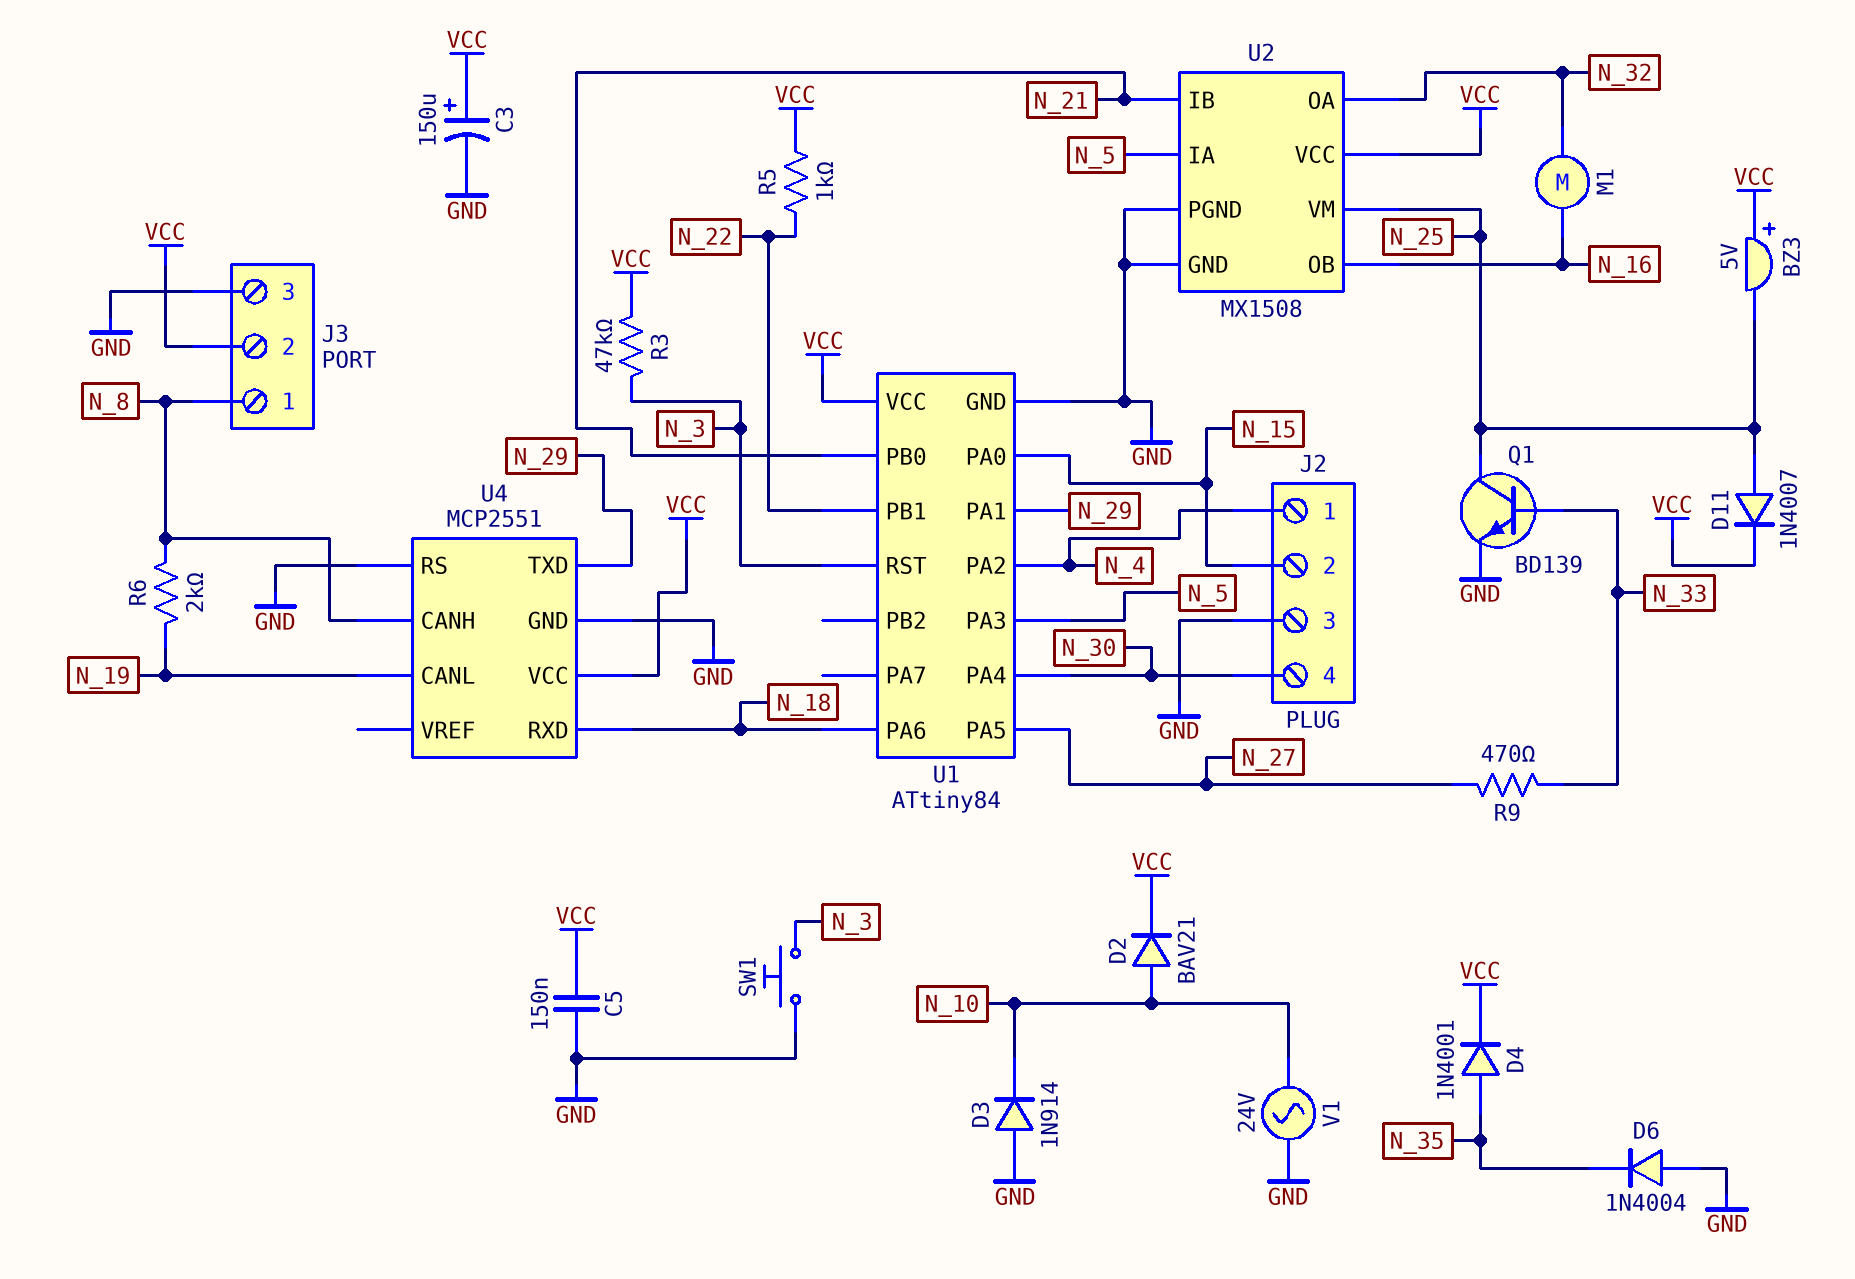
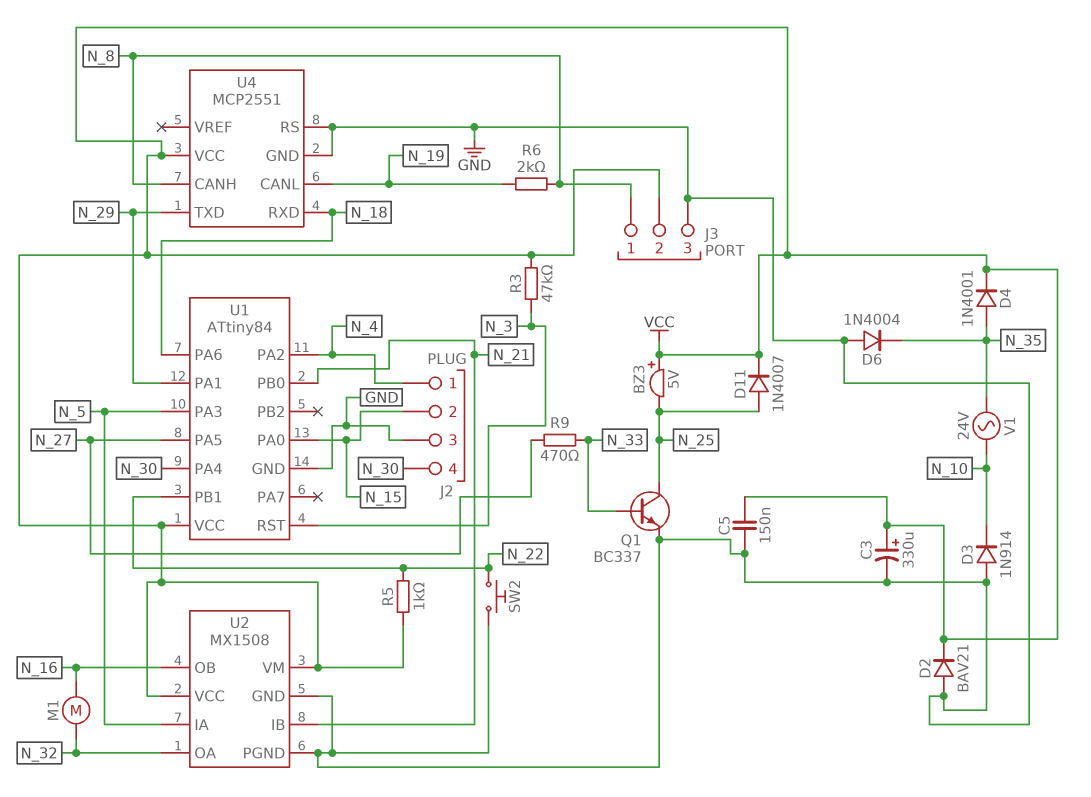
C3: 150uF (plus VCC, minus GND) -> 330uF (plus VCC, minus GND)
D2: diode BAV21 (A N_10, K VCC) -> diode BAV21 (A GND, K VCC)
Q1: NPN BD139 (B N_33, C N_25, E GND) -> NPN BC337 (B N_33, C N_25, E GND)
SW1: button (GND, N_3) -> none
SW2: none -> button (GND, N_22)
U2 pin VM: N_25 -> VCC
V1: AC 24V (GND, N_10) -> AC 24V (N_10, N_35)

